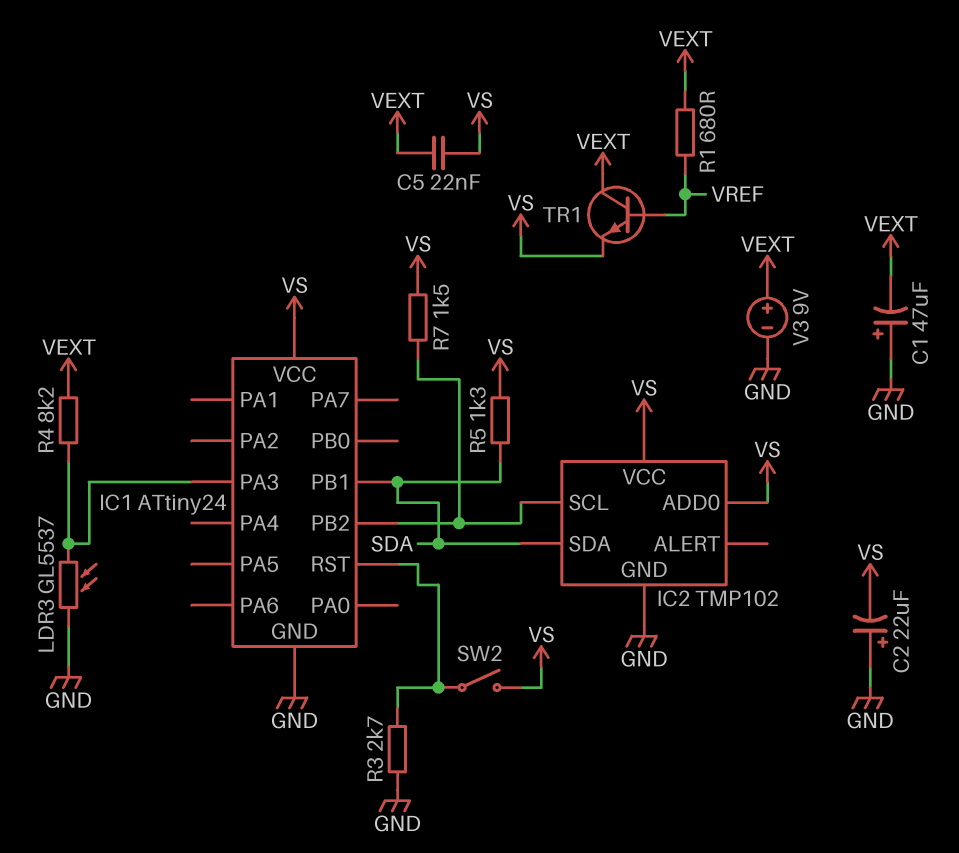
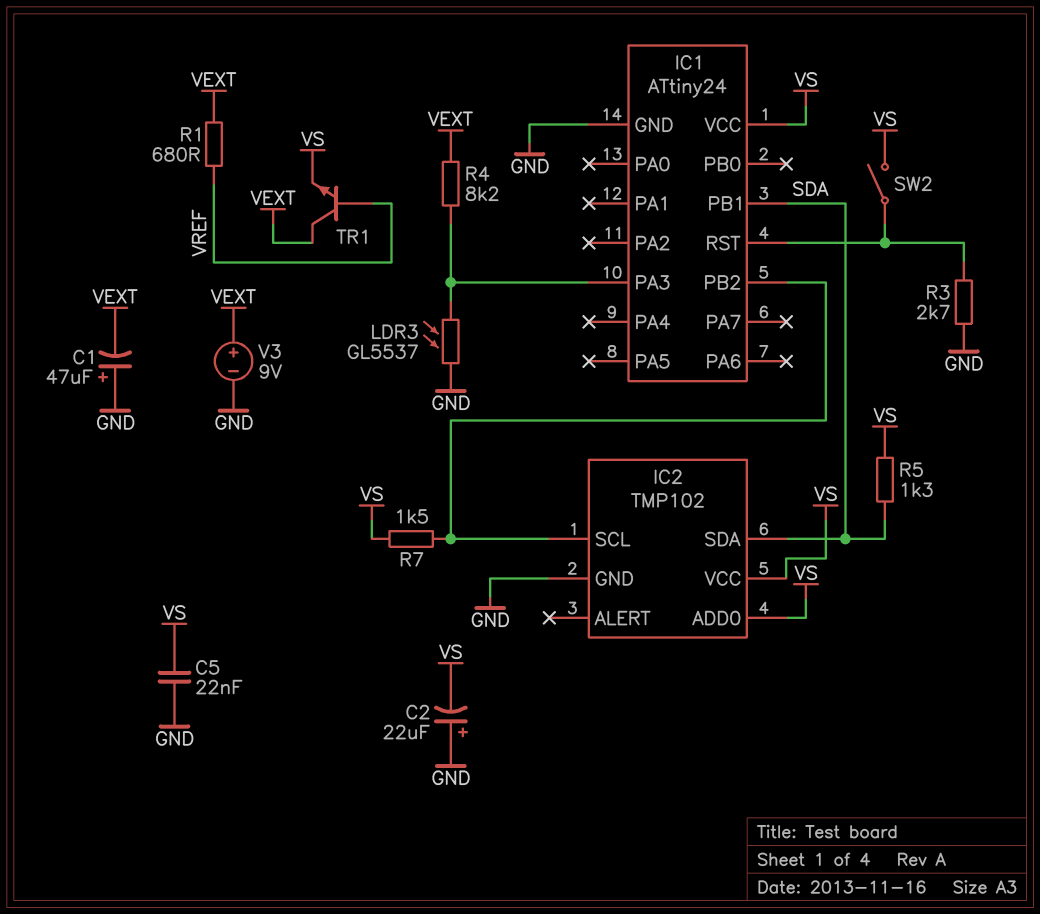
C5: 22nF (VEXT, VS) -> 22nF (GND, VS)

